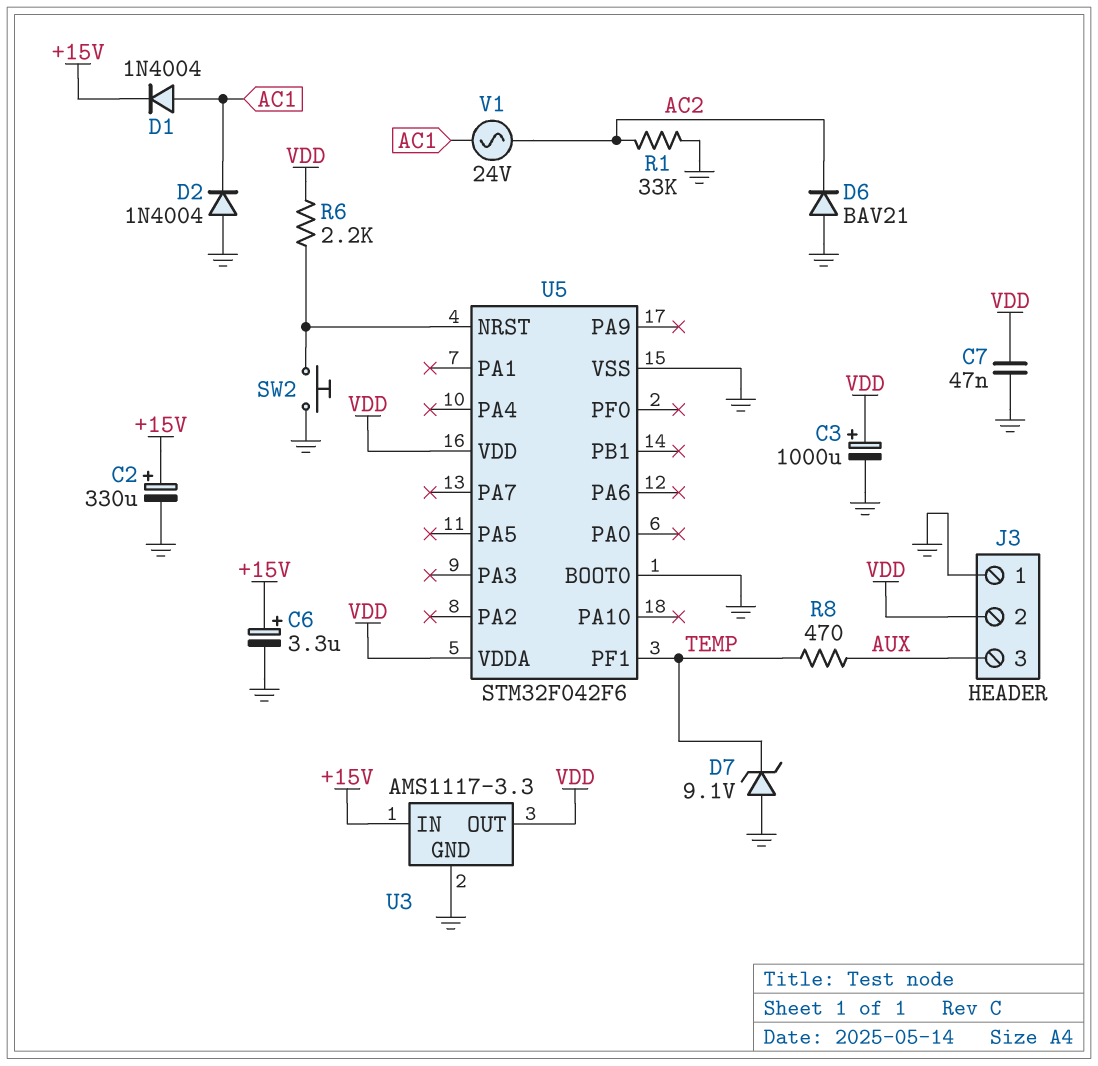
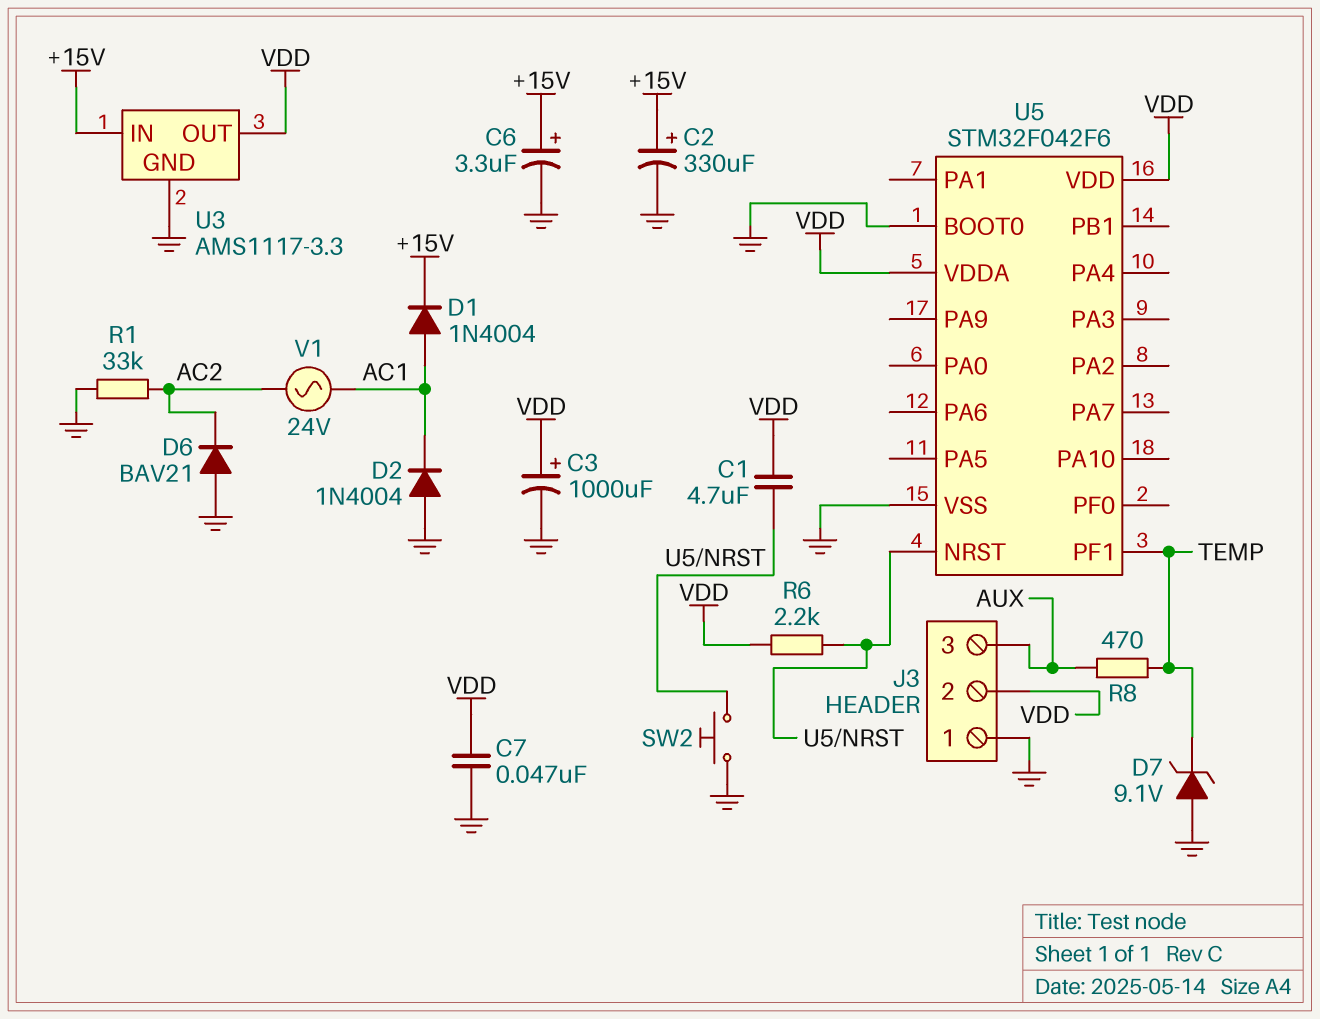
C1: none -> 4.7uF (U5/NRST, VDD)

